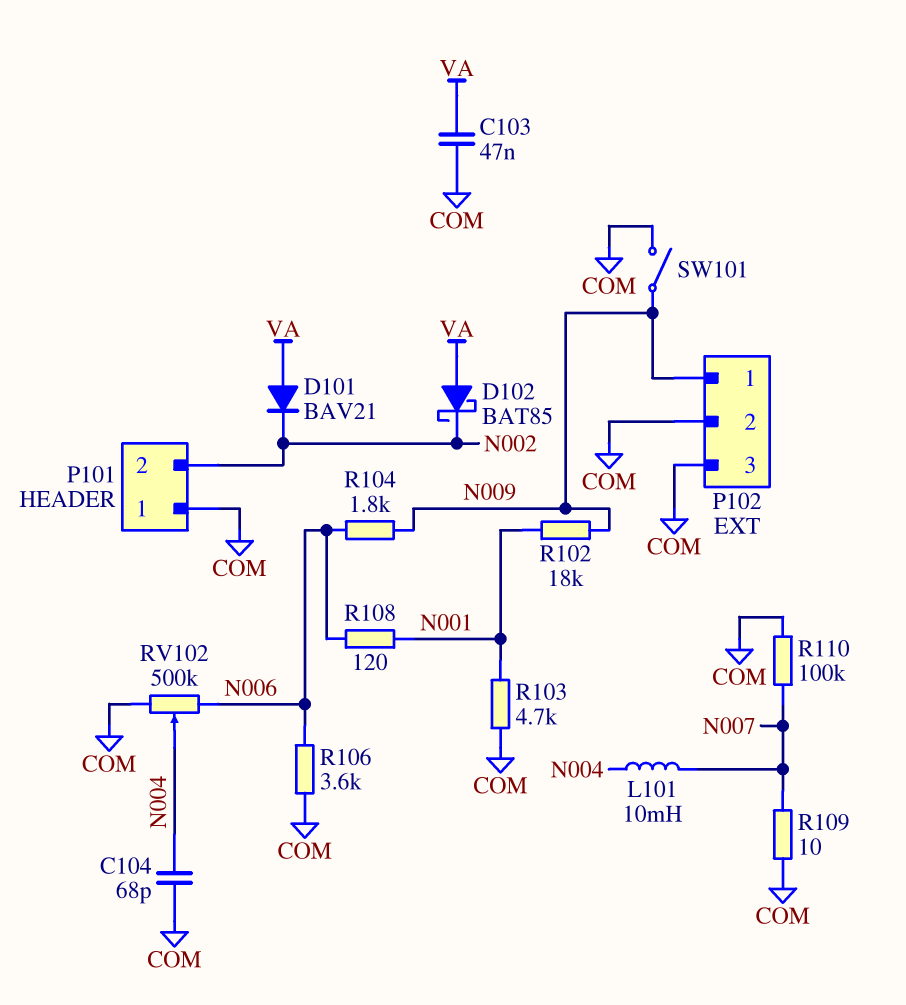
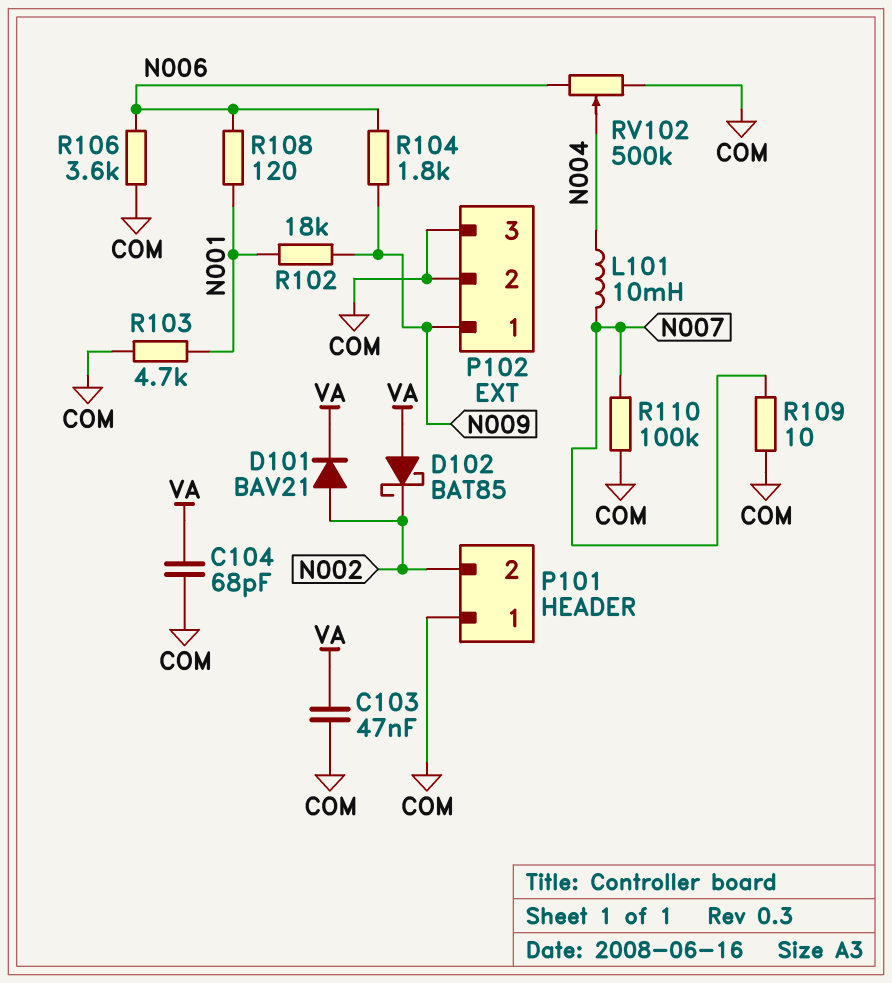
C104: 68pF (COM, N004) -> 68pF (COM, VA)
D101: diode BAV21 (A VA, K N002) -> diode BAV21 (A N002, K VA)
SW101: switch (COM, N009) -> none

